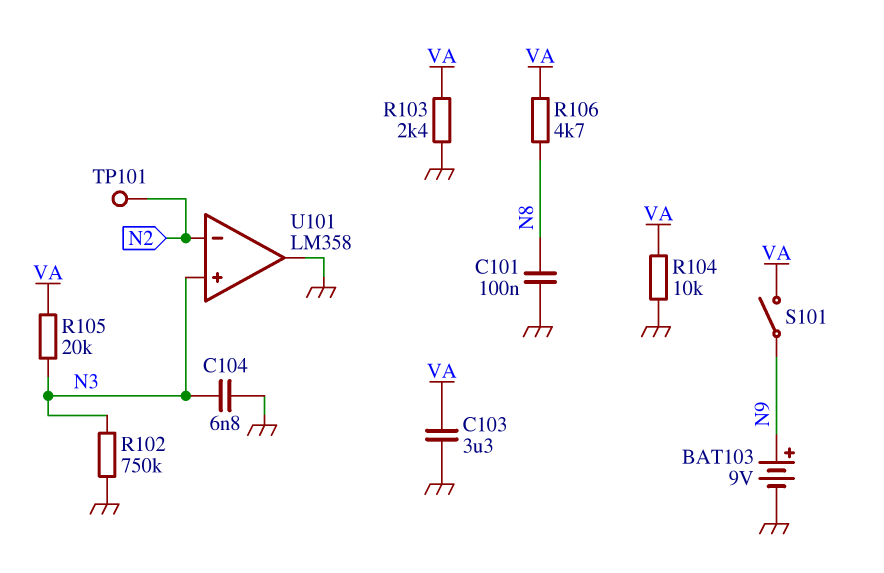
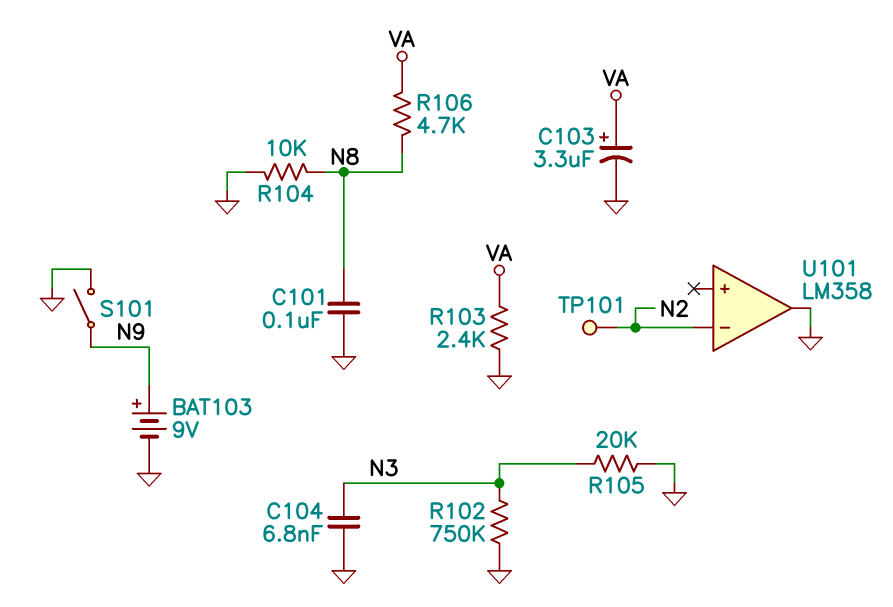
C103: 3.3uF (GND, VA) -> 3.3uF (plus VA, minus GND)
R104: 10k (GND, VA) -> 10k (GND, N8)
R105: 20k (N3, VA) -> 20k (GND, N3)
S101: switch (N9, VA) -> switch (GND, N9)
U101 pin in+: N3 -> none

